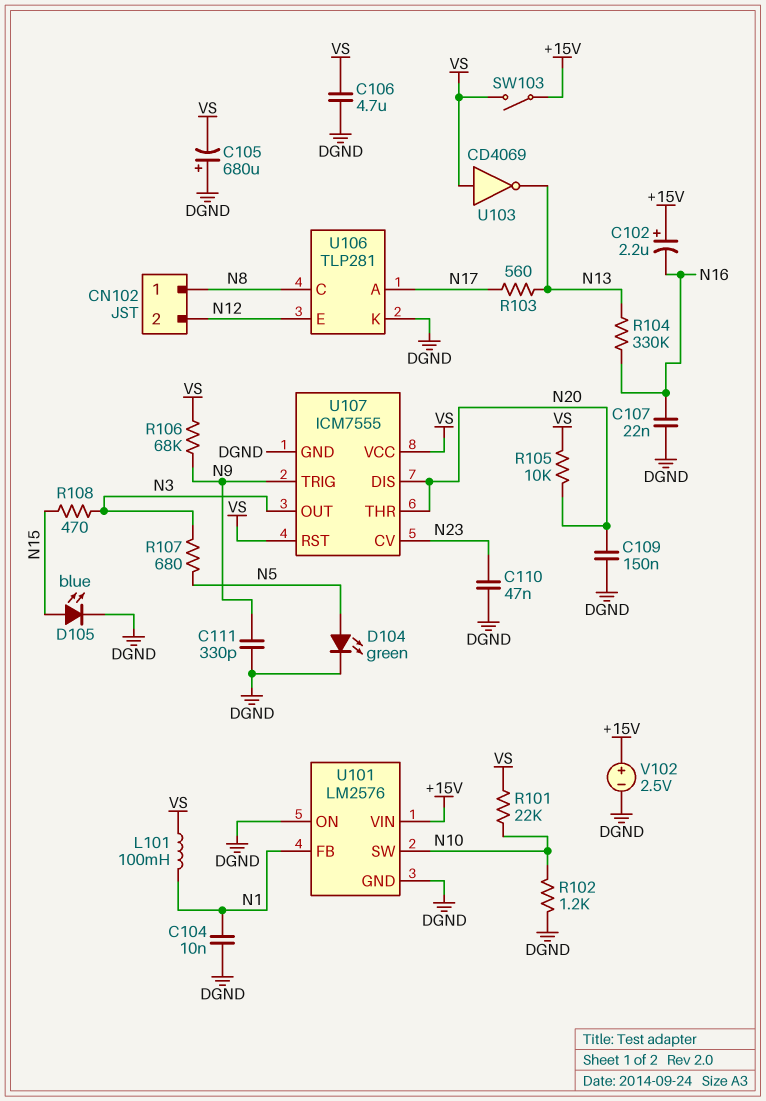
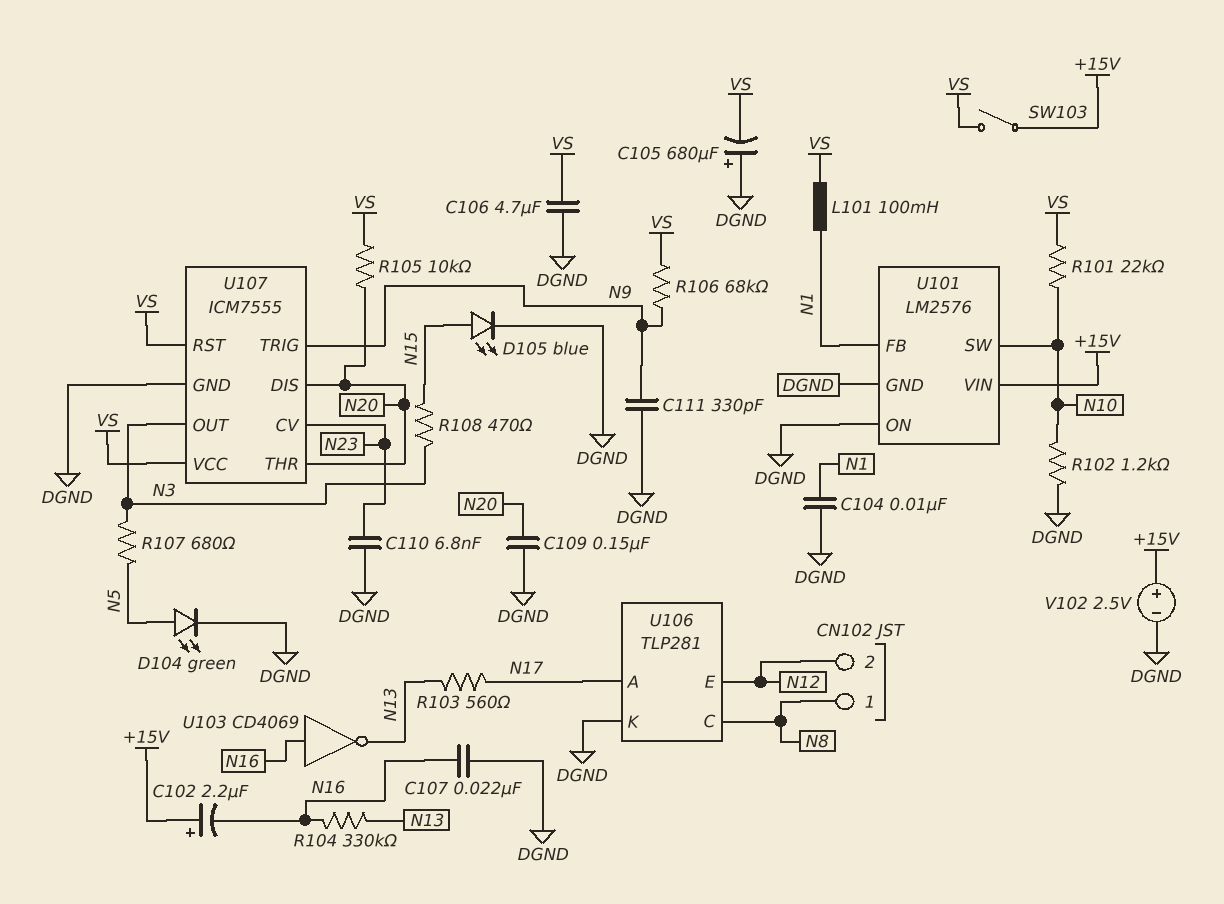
C110: 47nF (DGND, N23) -> 6.8nF (DGND, N23)
U103: NOT CD4069 (in VS, out N13) -> NOT CD4069 (in N16, out N13)

